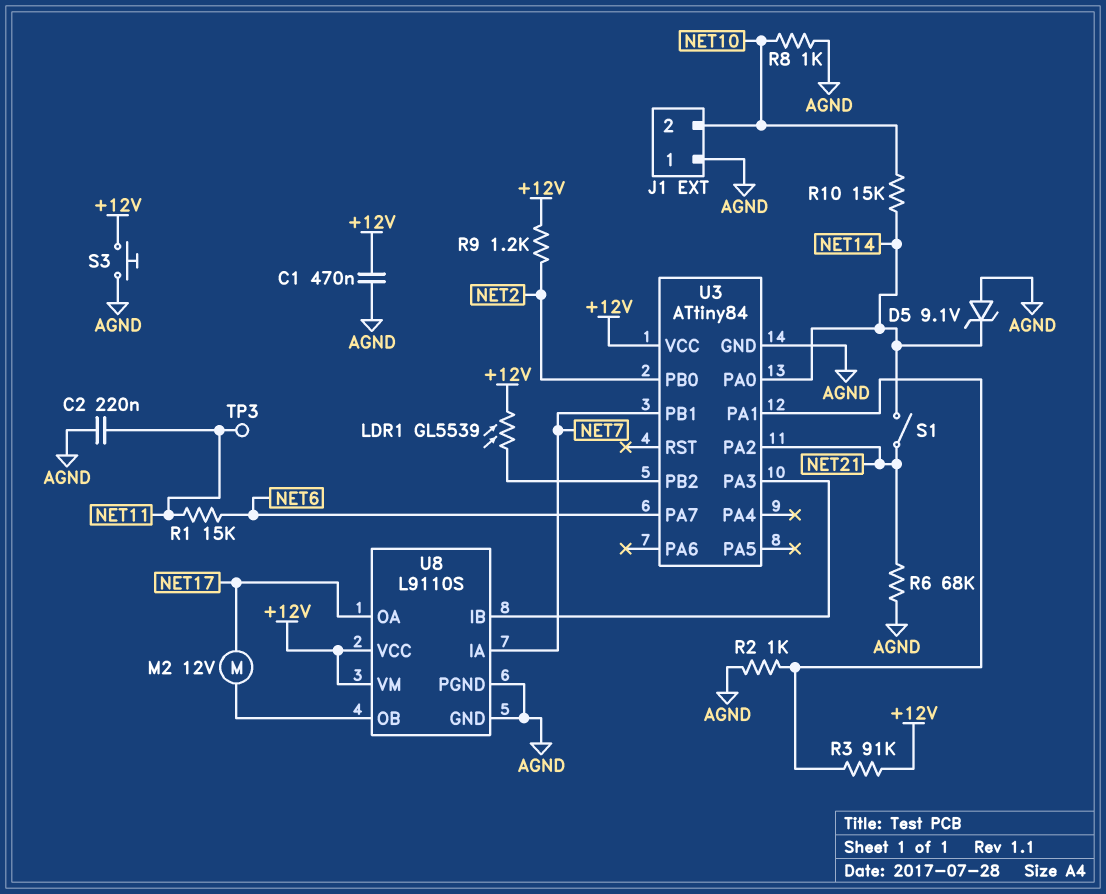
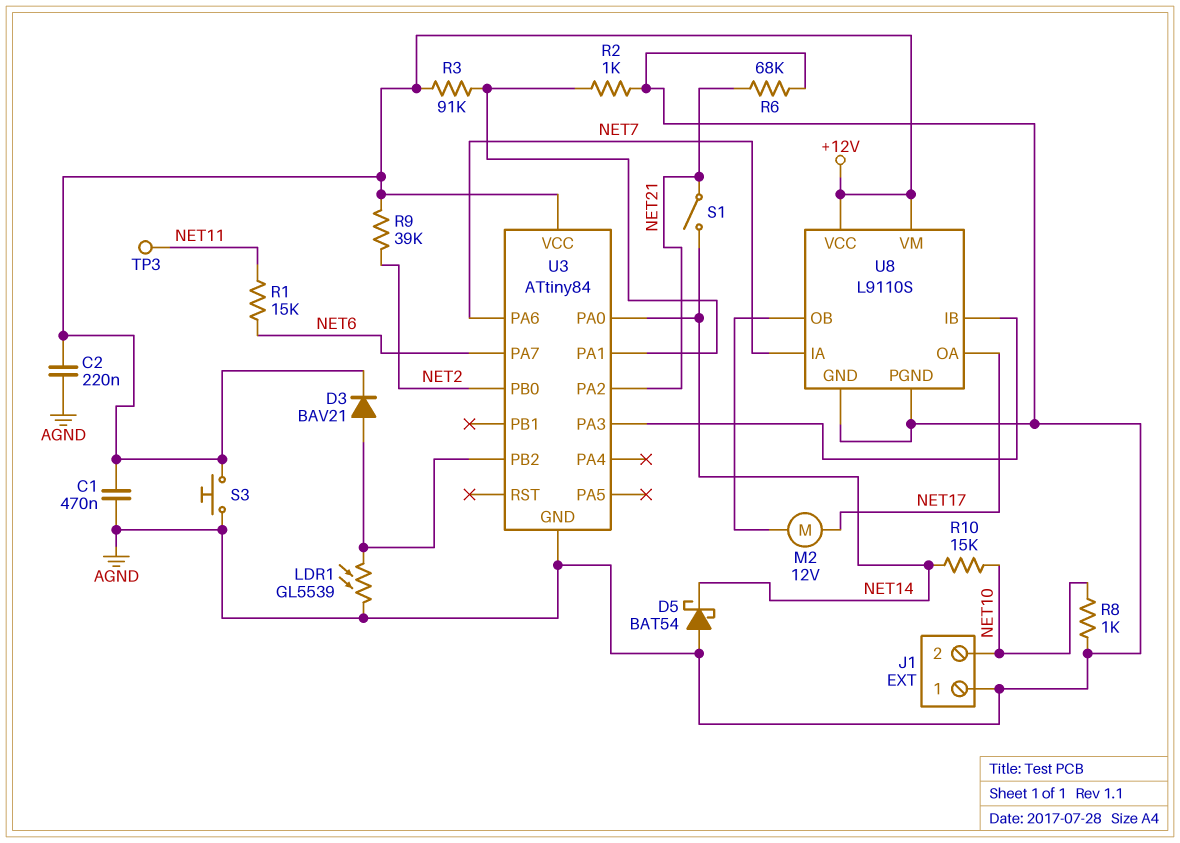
C2: 220nF (AGND, NET11) -> 220nF (+12V, AGND)
D3: none -> diode BAV21 (A U3/PB2, K +12V)
D5: zener 9.1V (A AGND, K NET14) -> schottky BAT54 (A AGND, K NET14)
LDR1: GL5539 (+12V, U3/PB2) -> GL5539 (AGND, U3/PB2)
R9: 1.2k (+12V, NET2) -> 39k (+12V, NET2)
U3 pin PA6: none -> NET7
U3 pin PB1: NET7 -> none

